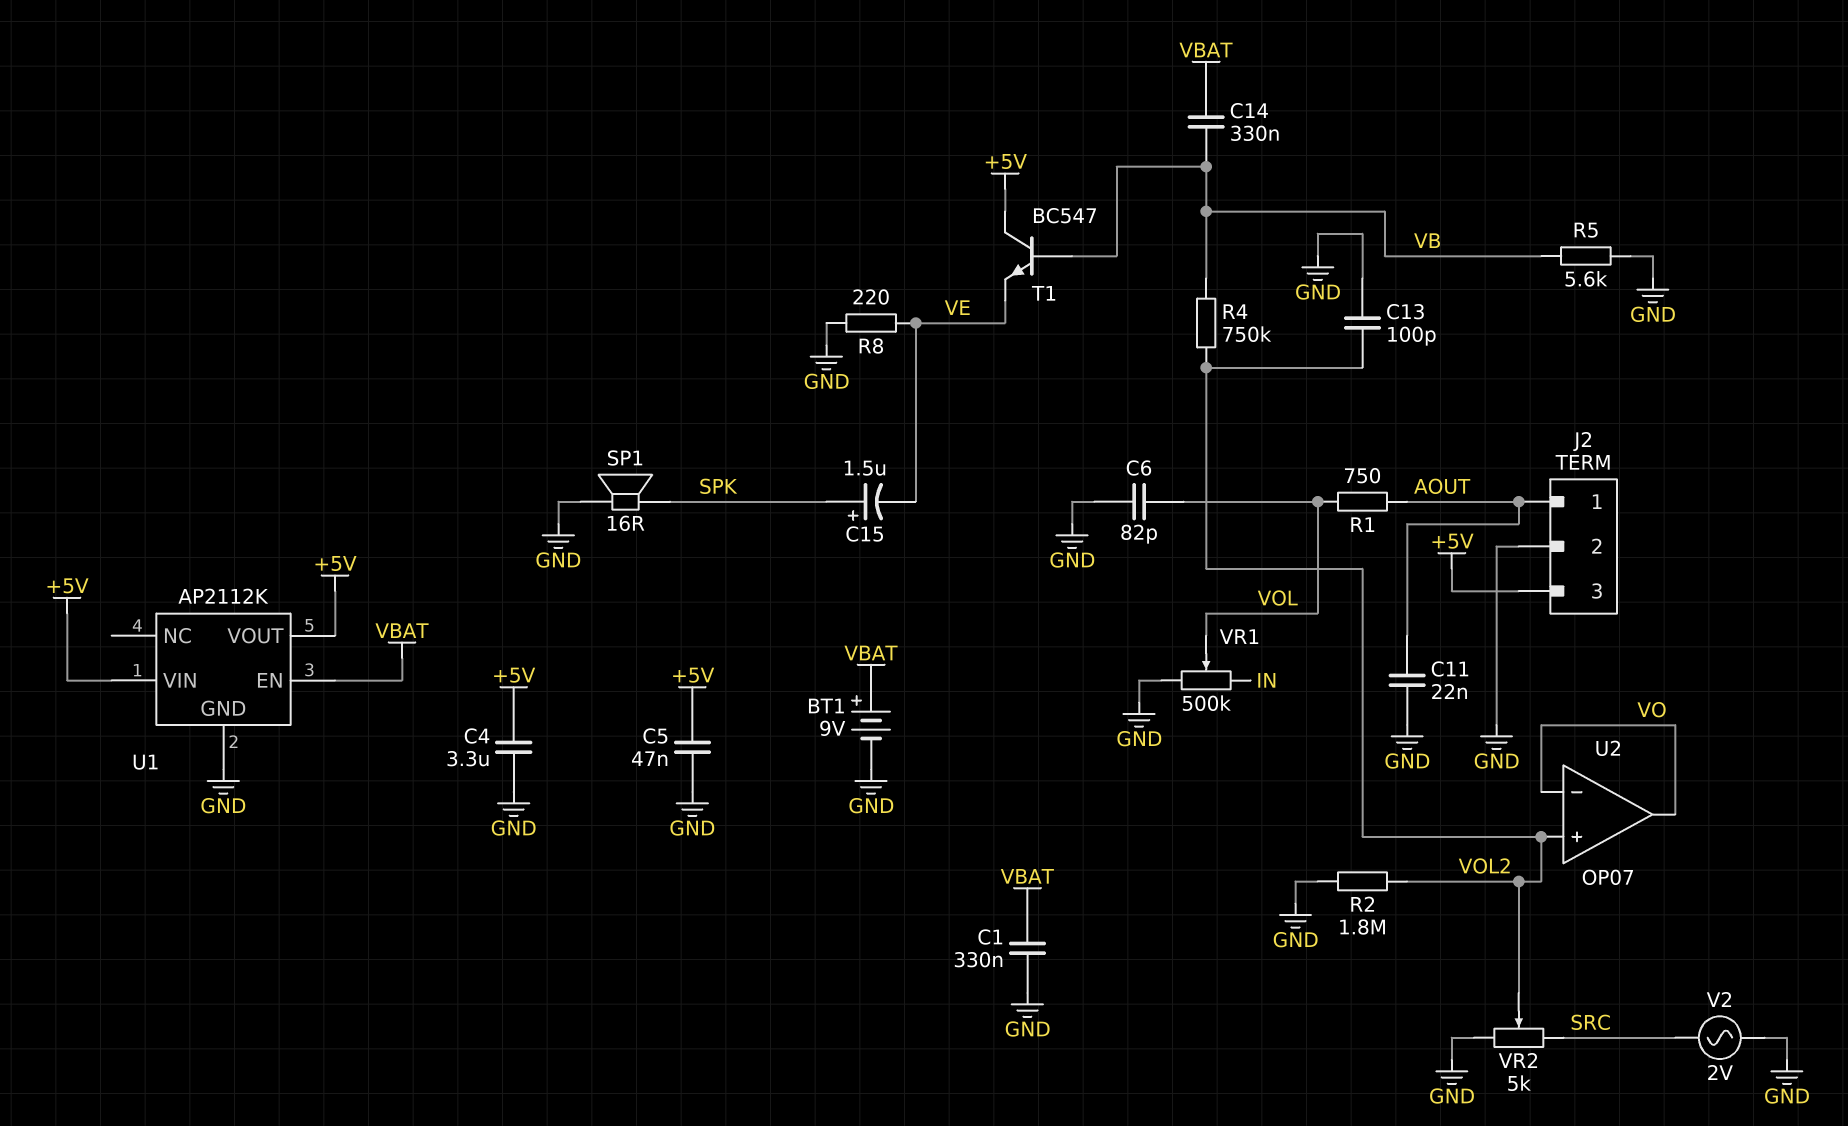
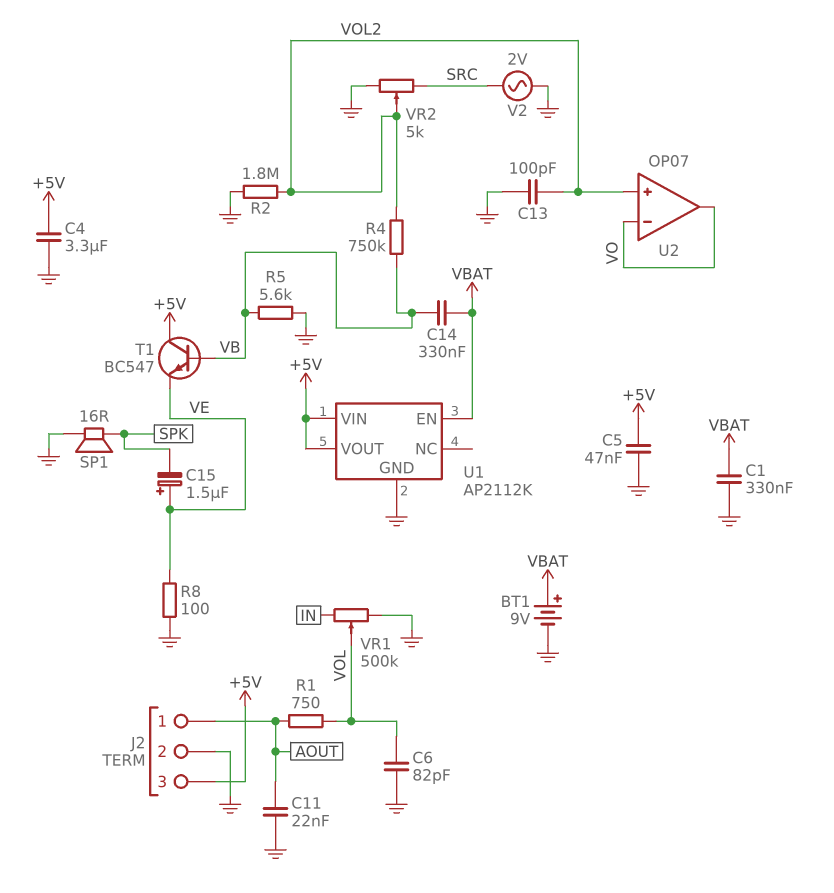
C15: 1.5uF (plus SPK, minus VE) -> 1.5uF (plus VE, minus SPK)
R8: 220 (GND, VE) -> 100 (GND, VE)

